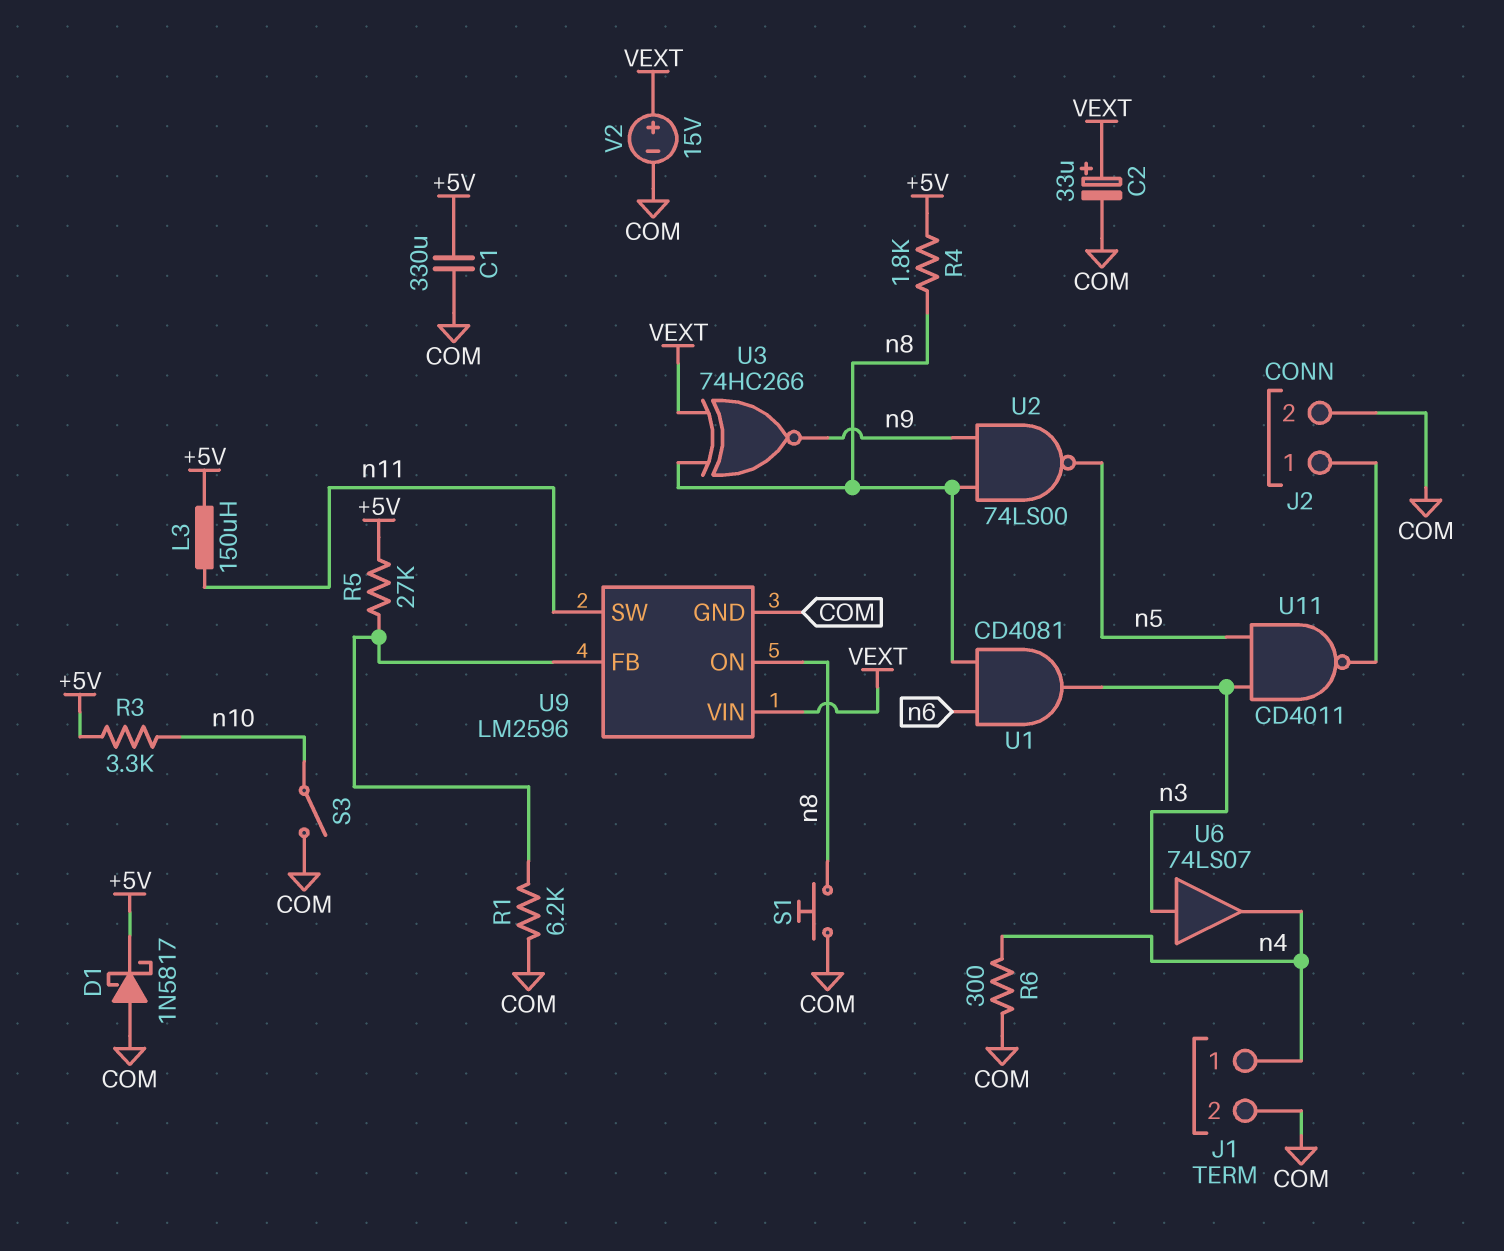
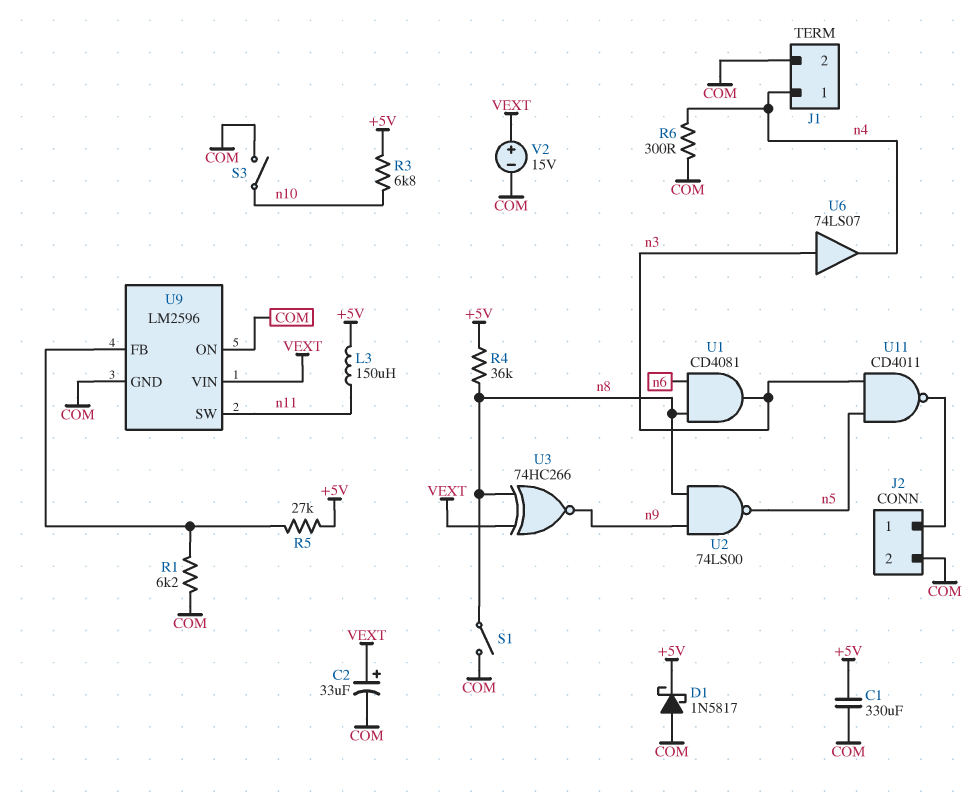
R3: 3.3k (+5V, n10) -> 6.8k (+5V, n10)
R4: 1.8k (+5V, n8) -> 36k (+5V, n8)
S1: button (COM, n8) -> switch (COM, n8)
U9 pin ON: n8 -> COM

